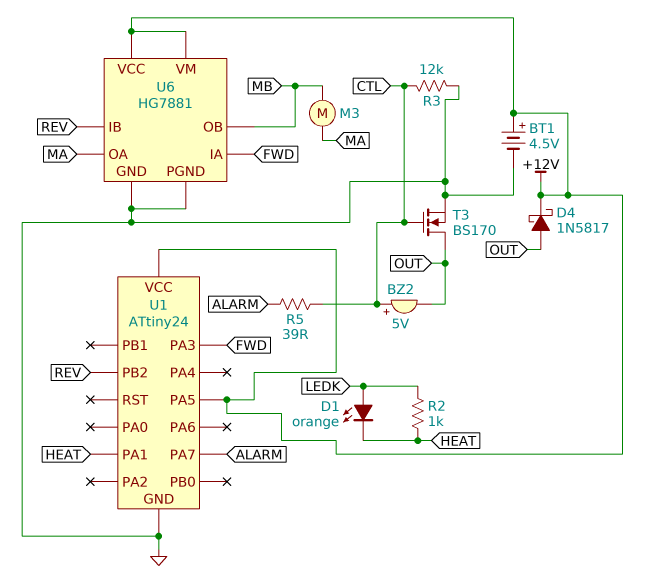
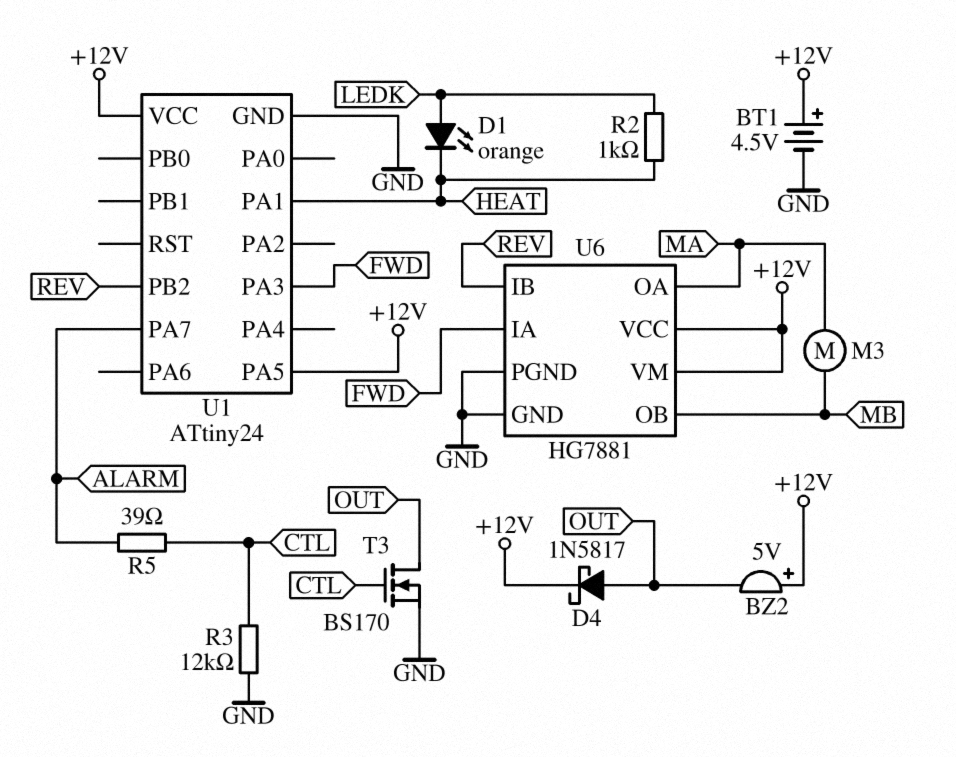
BZ2: buzzer 5V (plus CTL, minus OUT) -> buzzer 5V (plus +12V, minus OUT)

